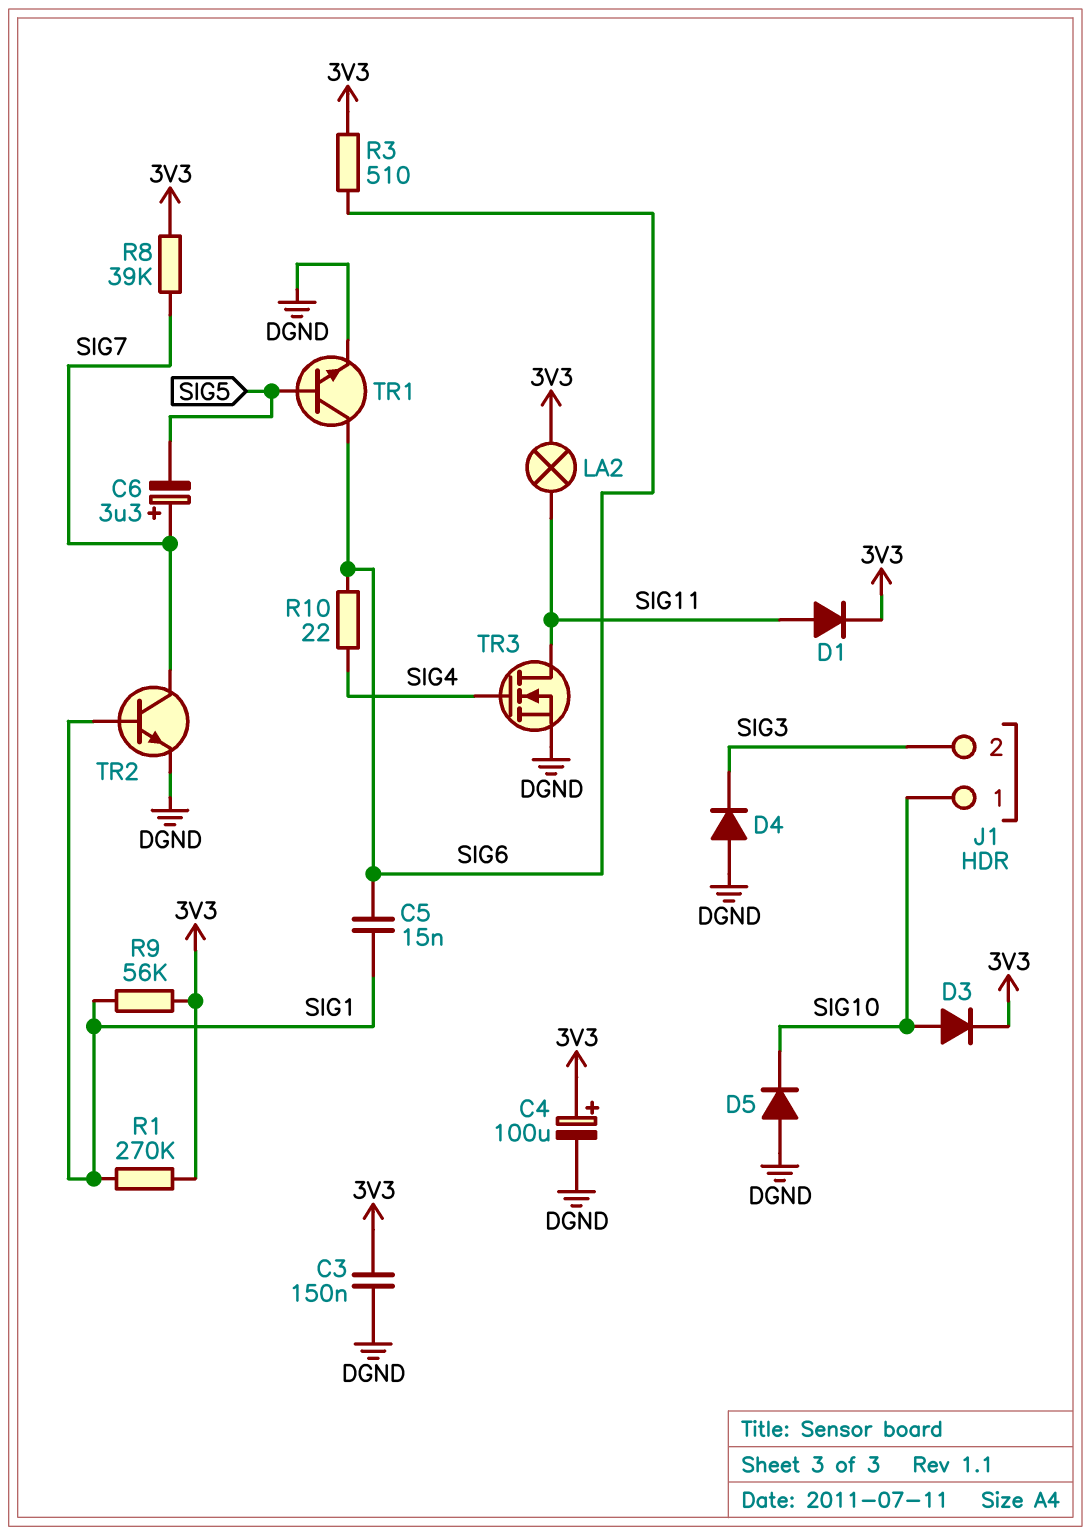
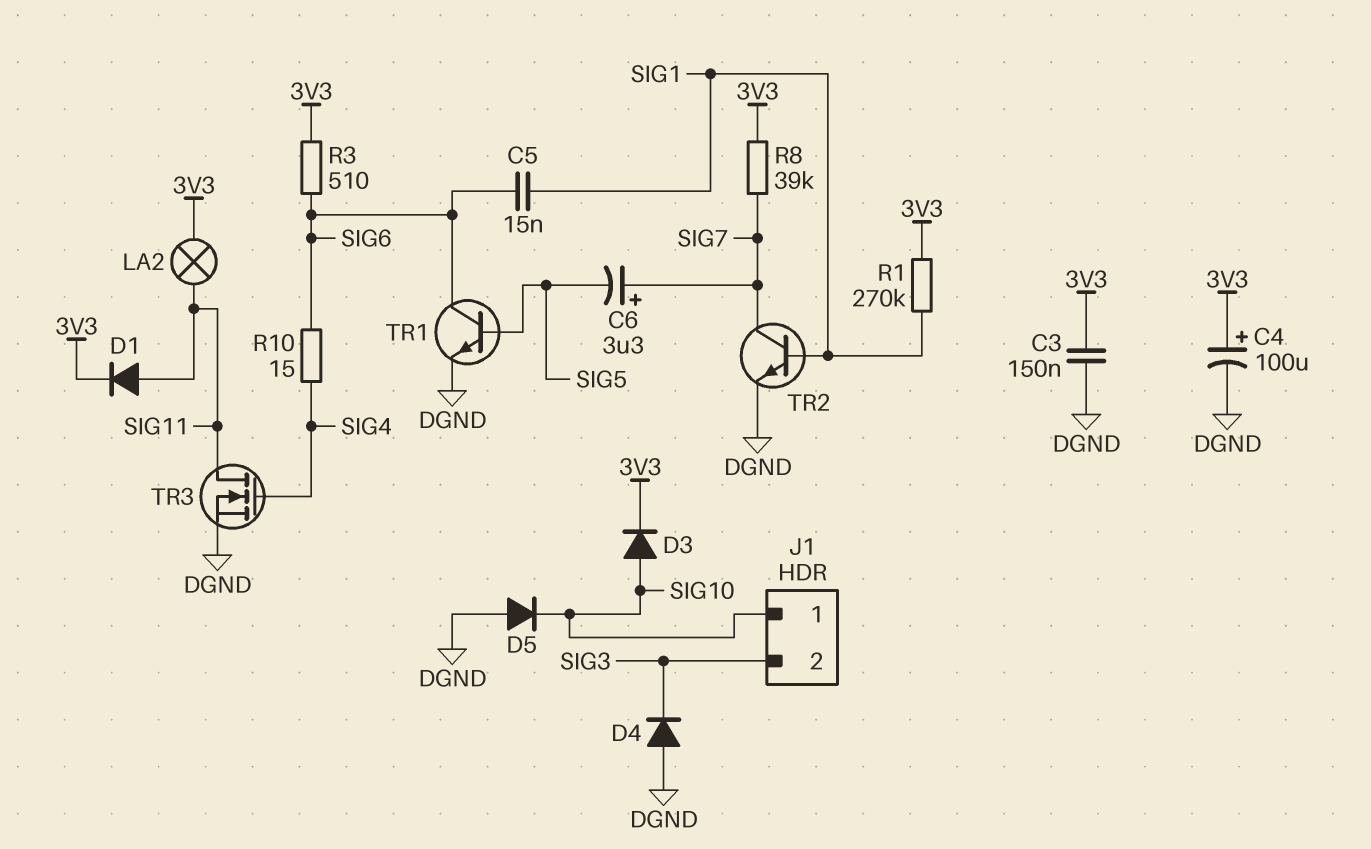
R9: 56k (3V3, SIG1) -> none
R10: 22 (SIG4, SIG6) -> 15 (SIG4, SIG6)

